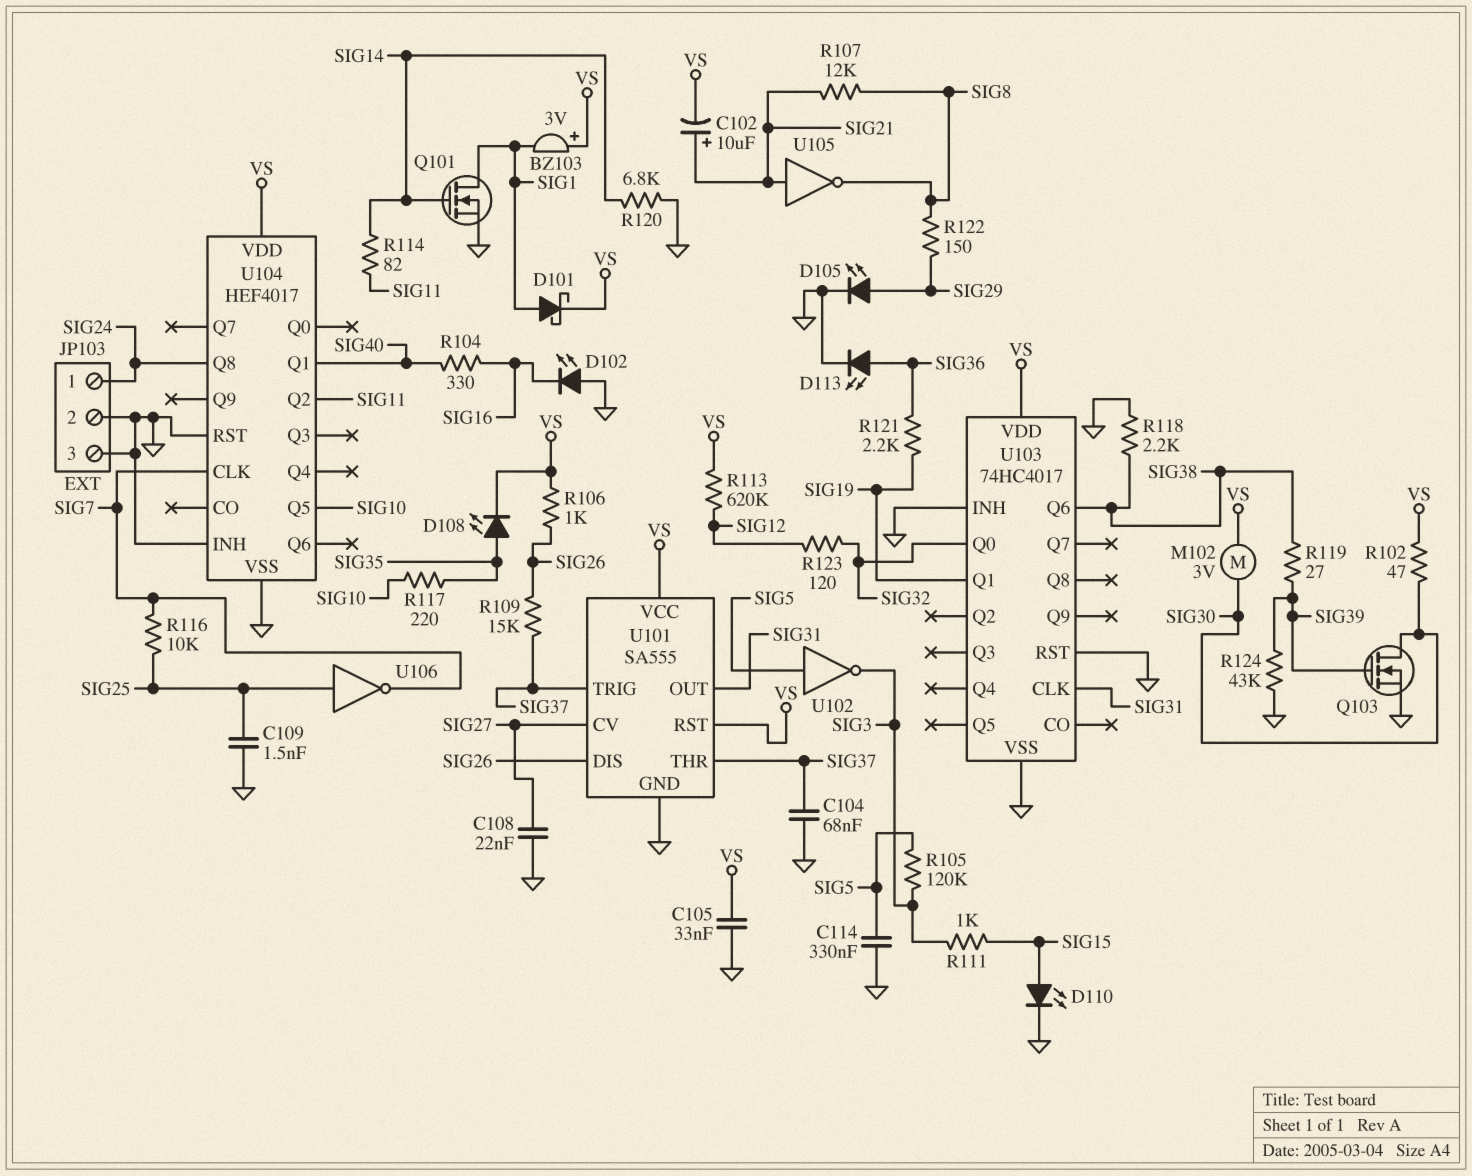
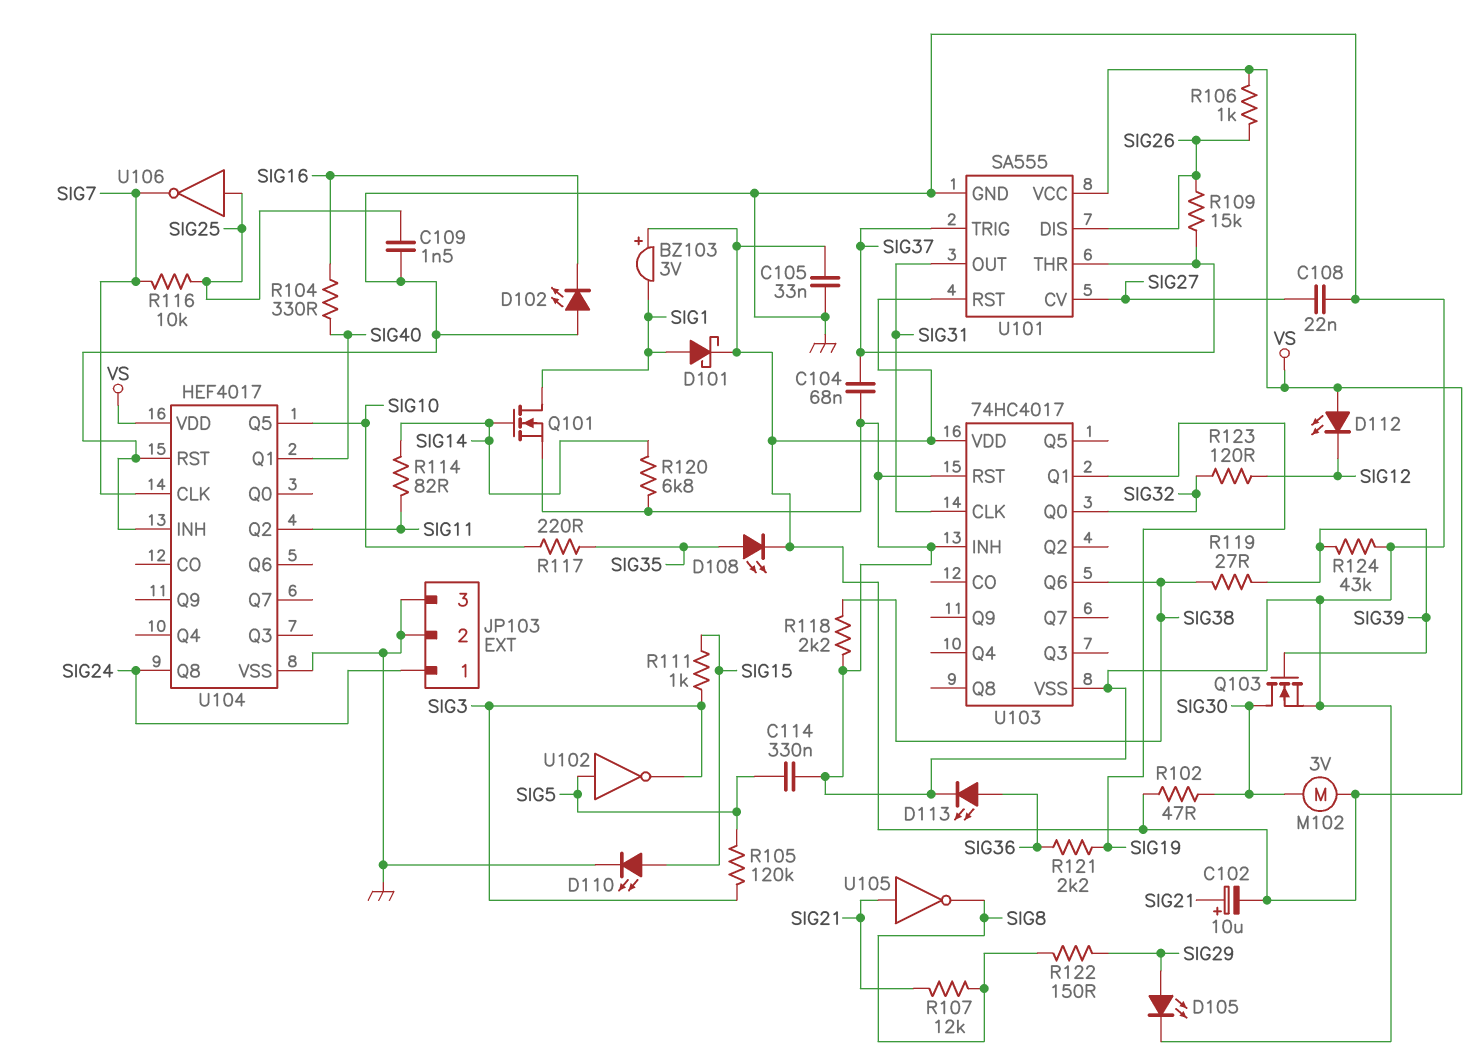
D112: none -> LED (A VS, K SIG12)
R113: 620k (SIG12, VS) -> none

